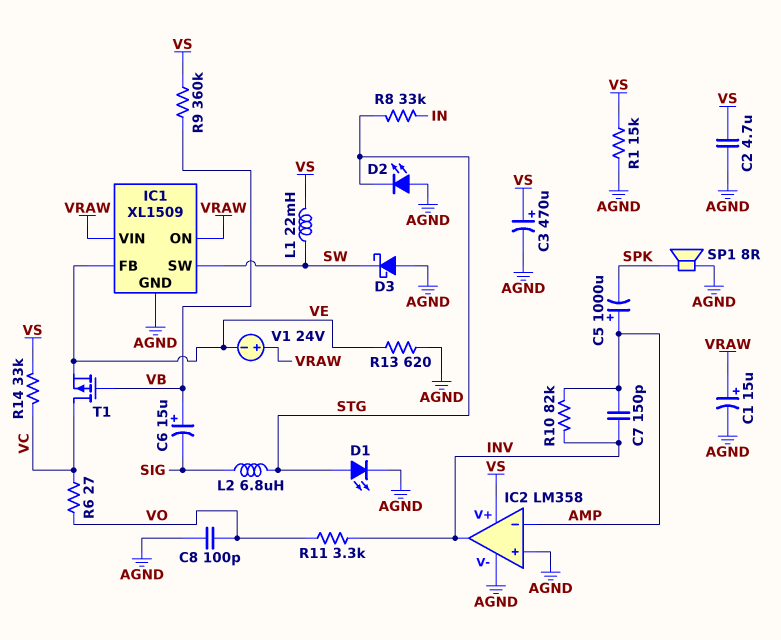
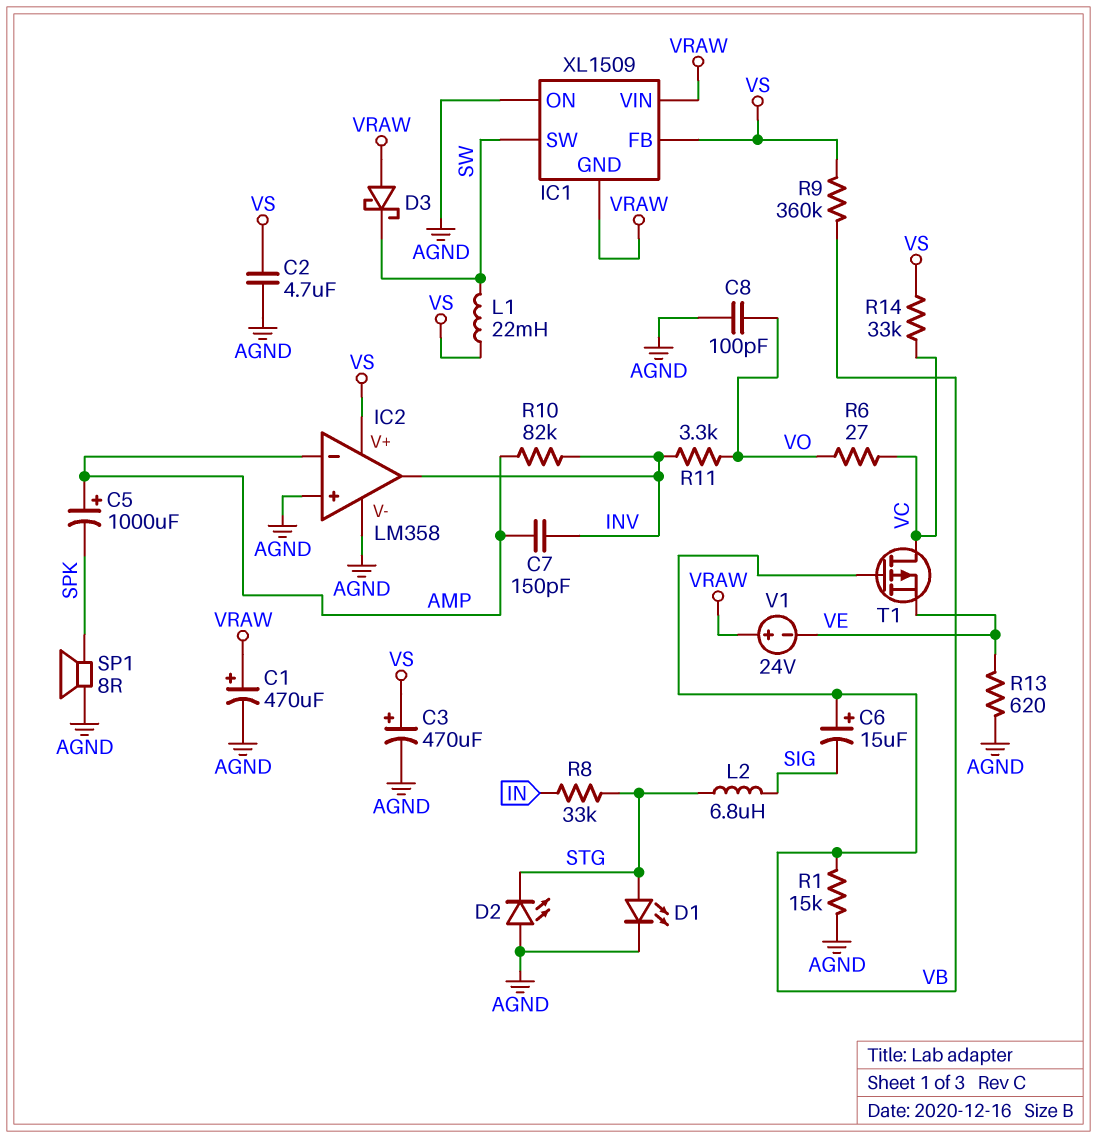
C1: 15uF (plus VRAW, minus AGND) -> 470uF (plus VRAW, minus AGND)
D3: schottky (A AGND, K SW) -> schottky (A VRAW, K SW)
IC1 pin FB: VE -> VS
IC1 pin GND: AGND -> VRAW
IC1 pin ON: VRAW -> AGND
R1: 15k (AGND, VS) -> 15k (AGND, VB)

